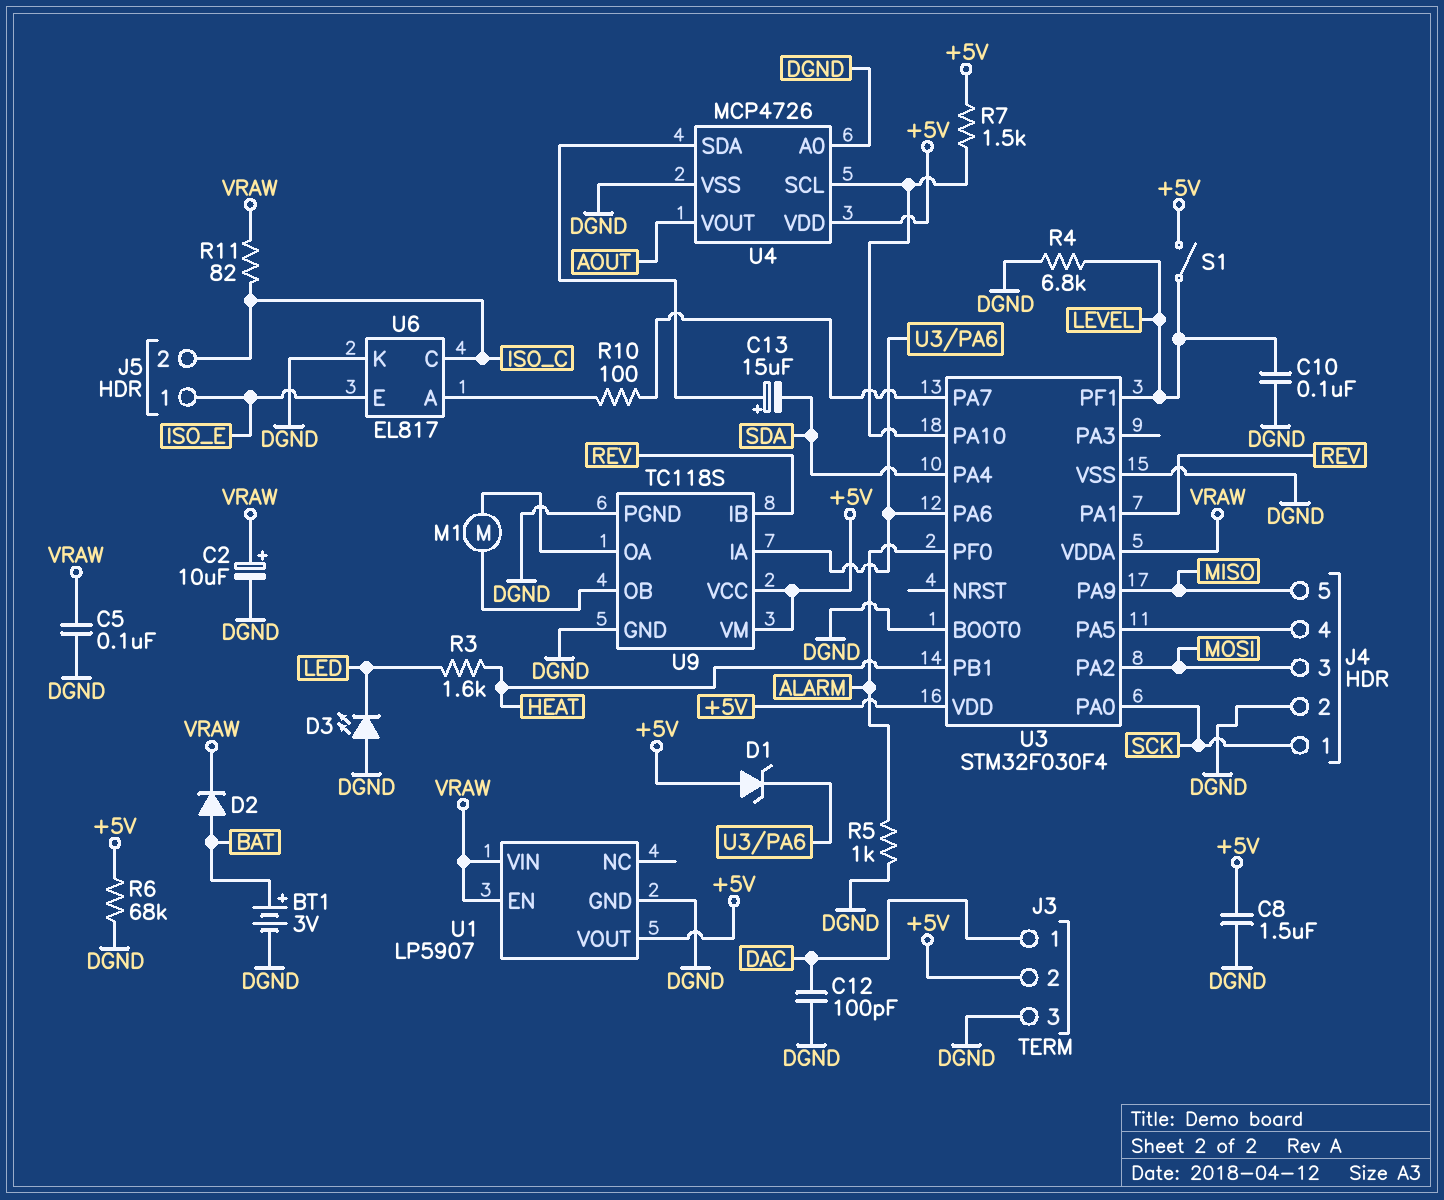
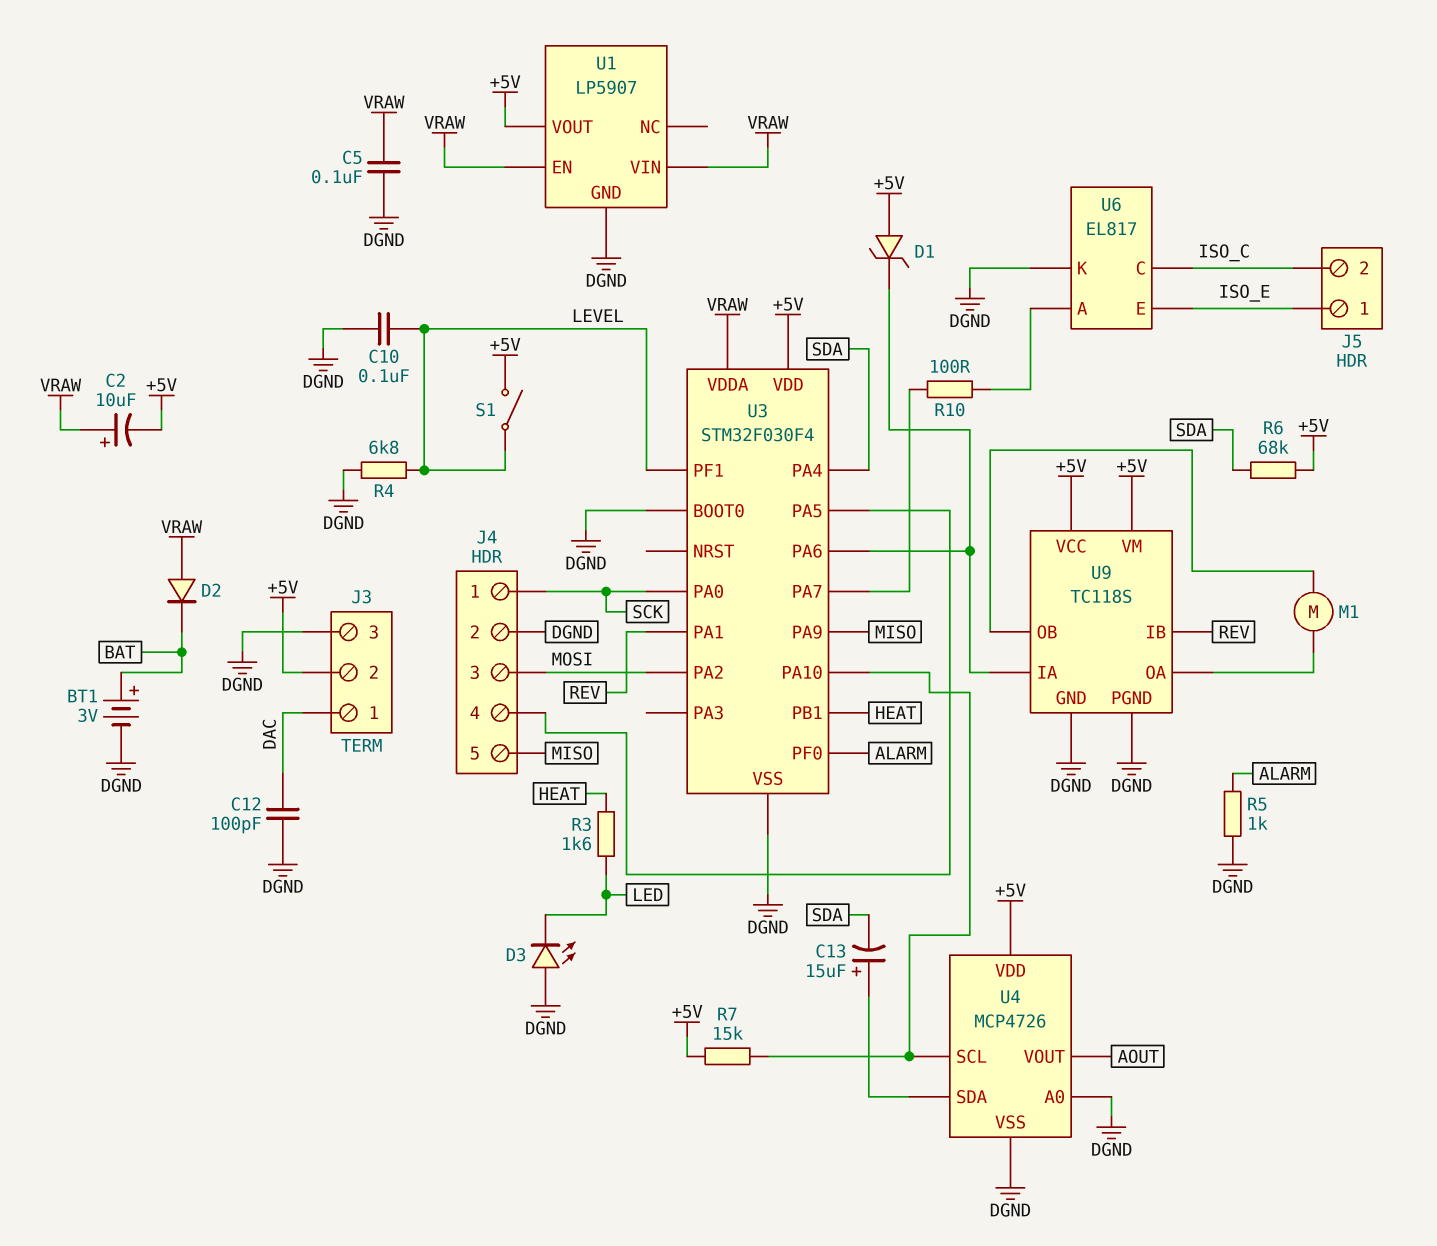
C2: 10uF (plus VRAW, minus DGND) -> 10uF (plus VRAW, minus +5V)
C8: 1.5uF (+5V, DGND) -> none
D2: diode (A BAT, K VRAW) -> diode (A VRAW, K BAT)
R6: 68k (+5V, DGND) -> 68k (+5V, SDA)
R7: 1.5k (+5V, U3/PA10) -> 15k (+5V, U3/PA10)
R11: 82 (ISO_C, VRAW) -> none

